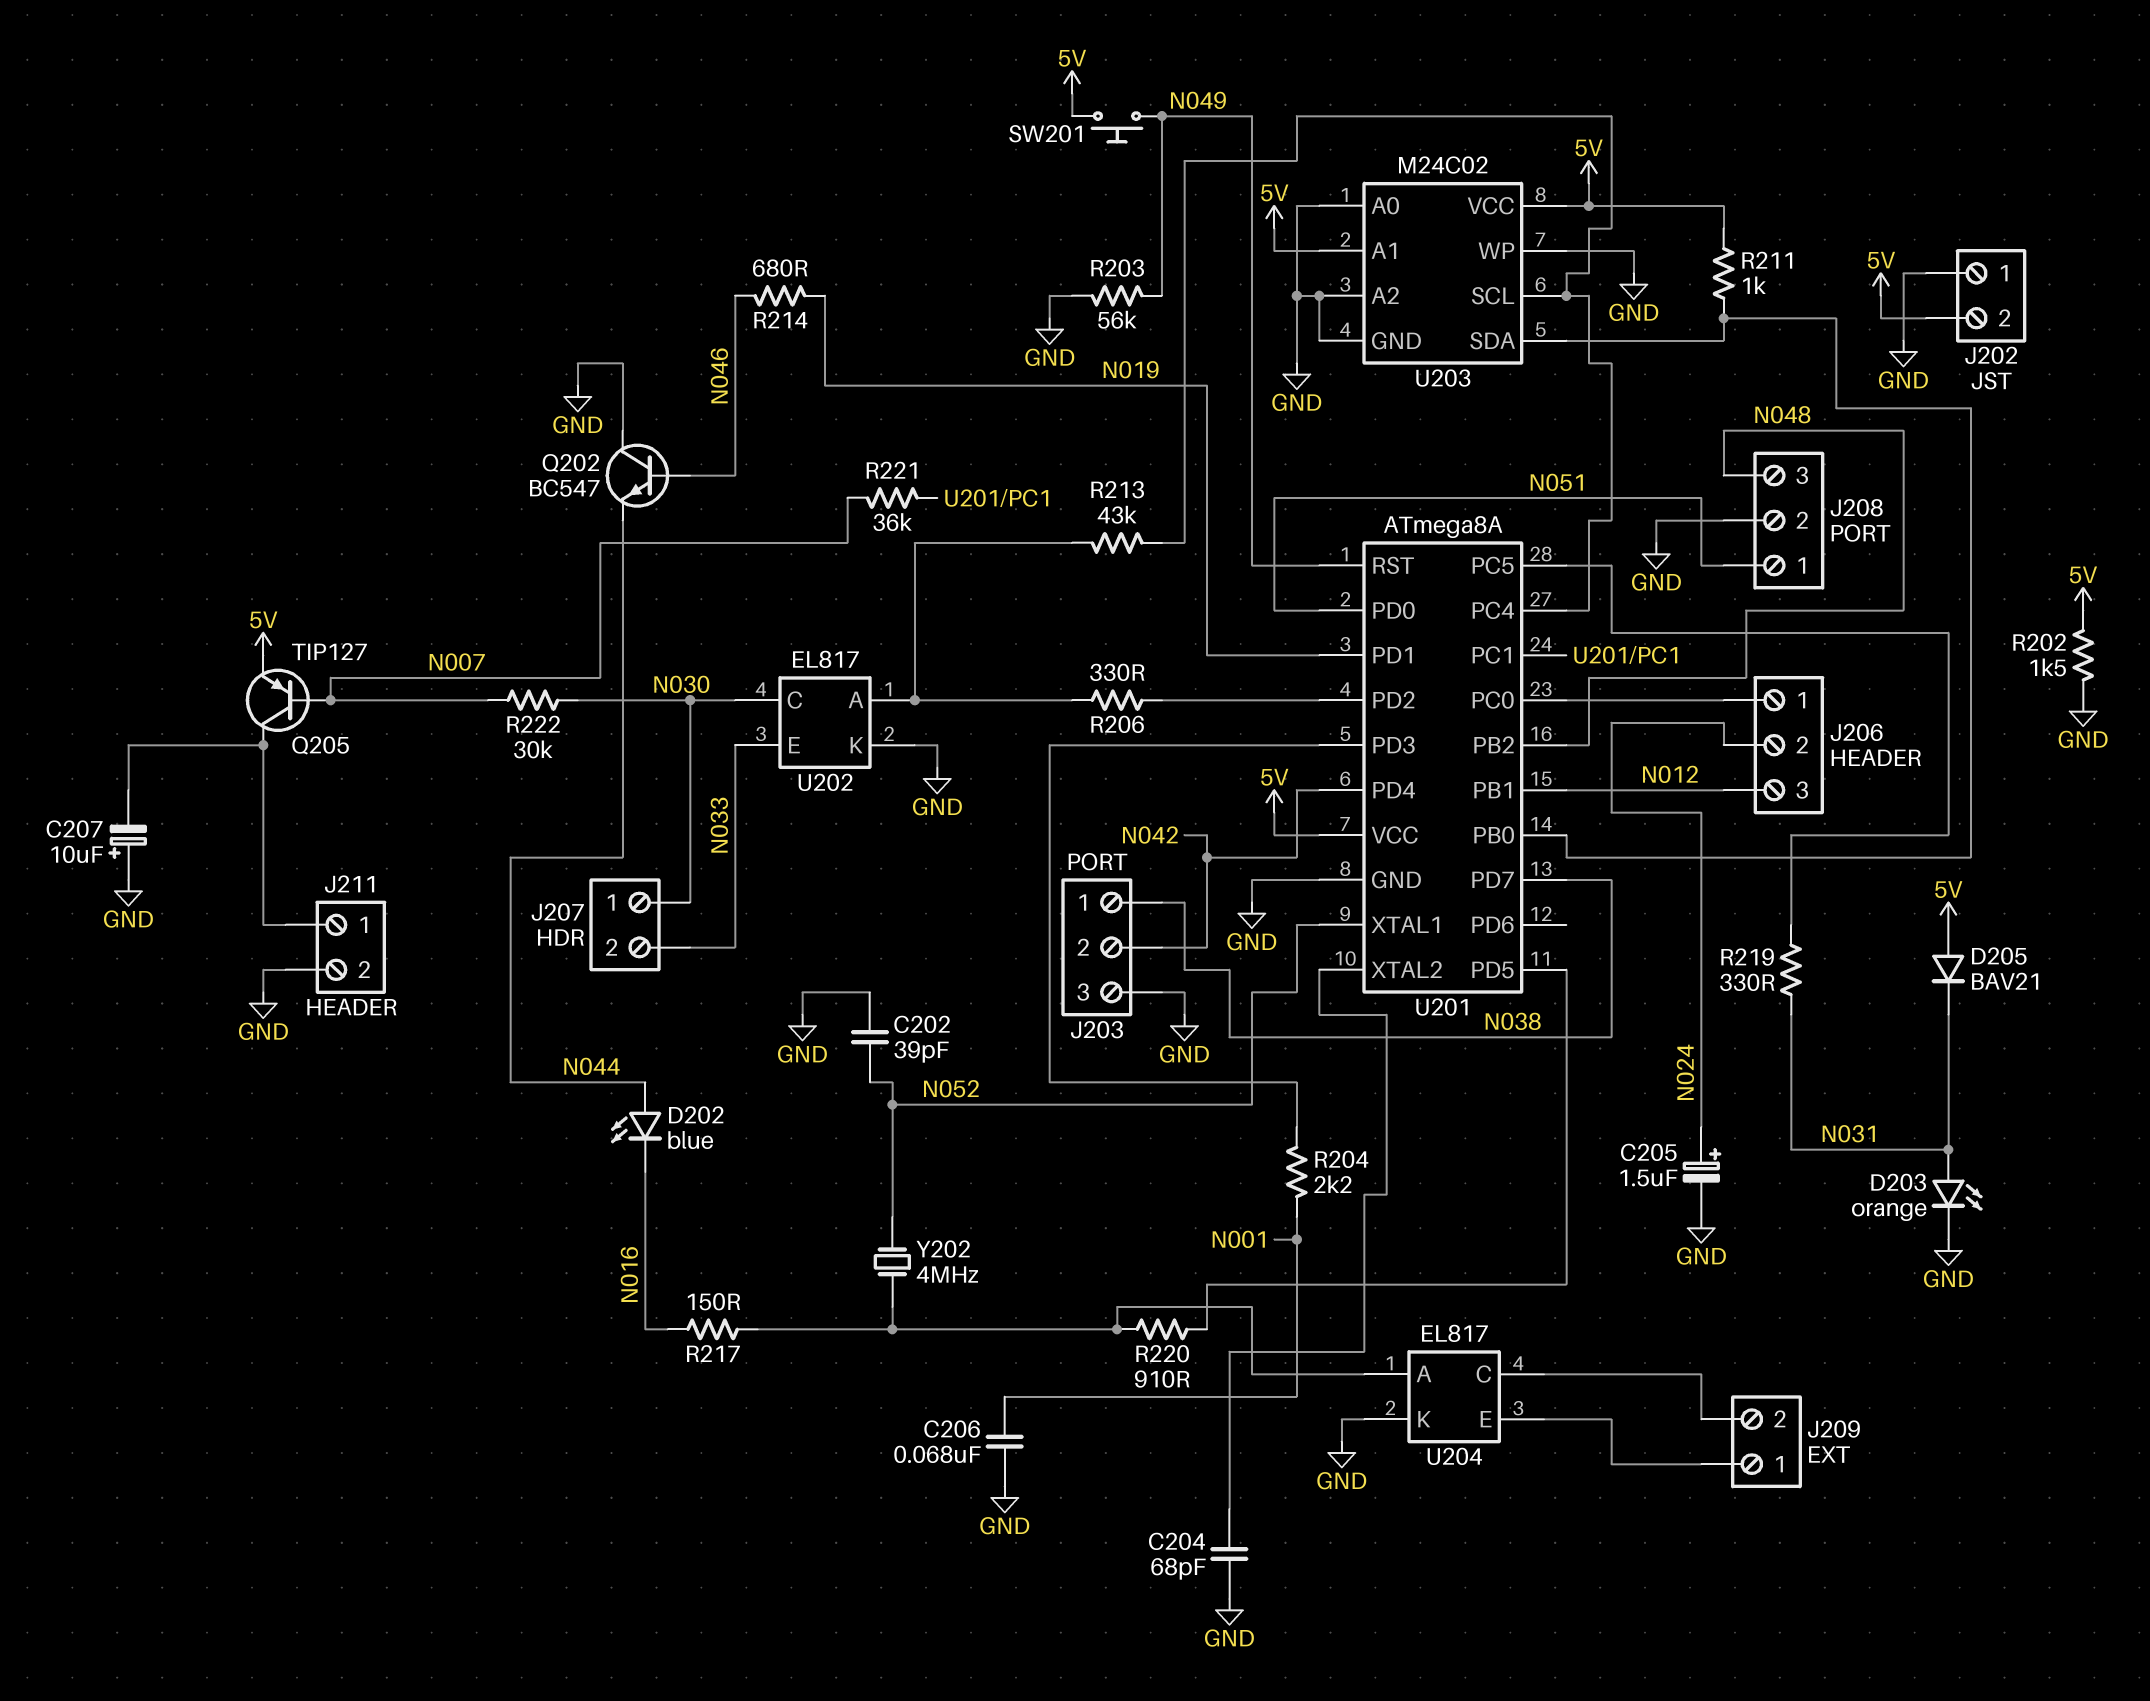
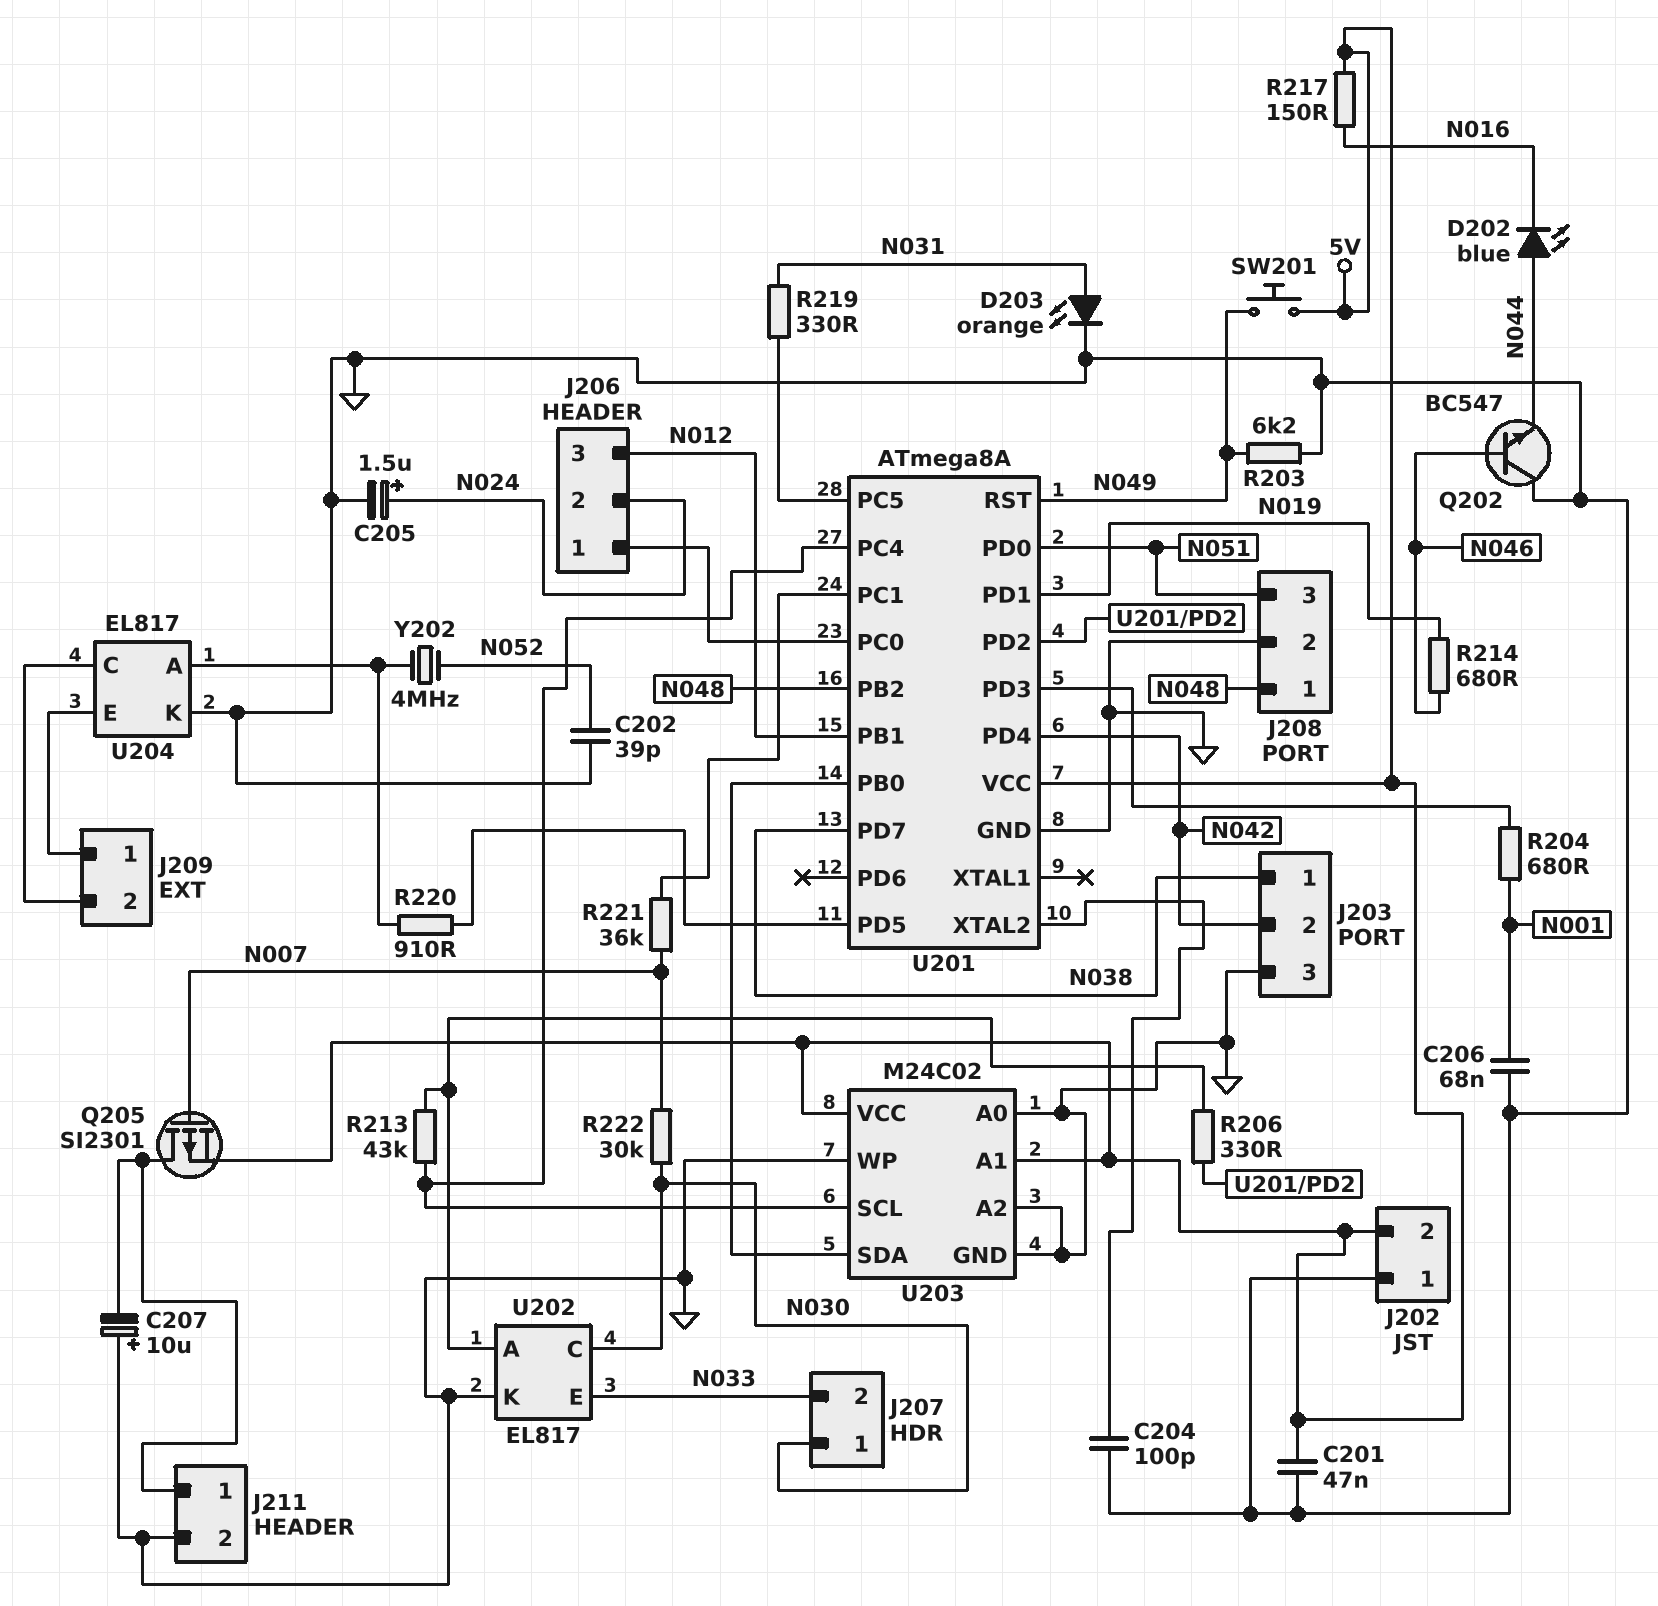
C201: none -> 47nF (5V, GND)
C204: 68pF (GND, U201/XTAL2) -> 100pF (GND, U201/XTAL2)
D205: diode BAV21 (A 5V, K N031) -> none
J208 pin 1: N051 -> N048
J208 pin 3: N048 -> N051
Q205: PNP TIP127 (B N007, C J211/1, E 5V) -> PMOS SI2301 (G N007, D J211/1, S 5V)
R202: 1.5k (5V, GND) -> none
R203: 56k (GND, N049) -> 6.2k (GND, N049)
R204: 2.2k (N001, U201/PD3) -> 680 (N001, U201/PD3)
R211: 1k (5V, U201/PB0) -> none
R217: 150 (N016, U204/A) -> 150 (5V, N016)
U201 pin XTAL1: N052 -> none

